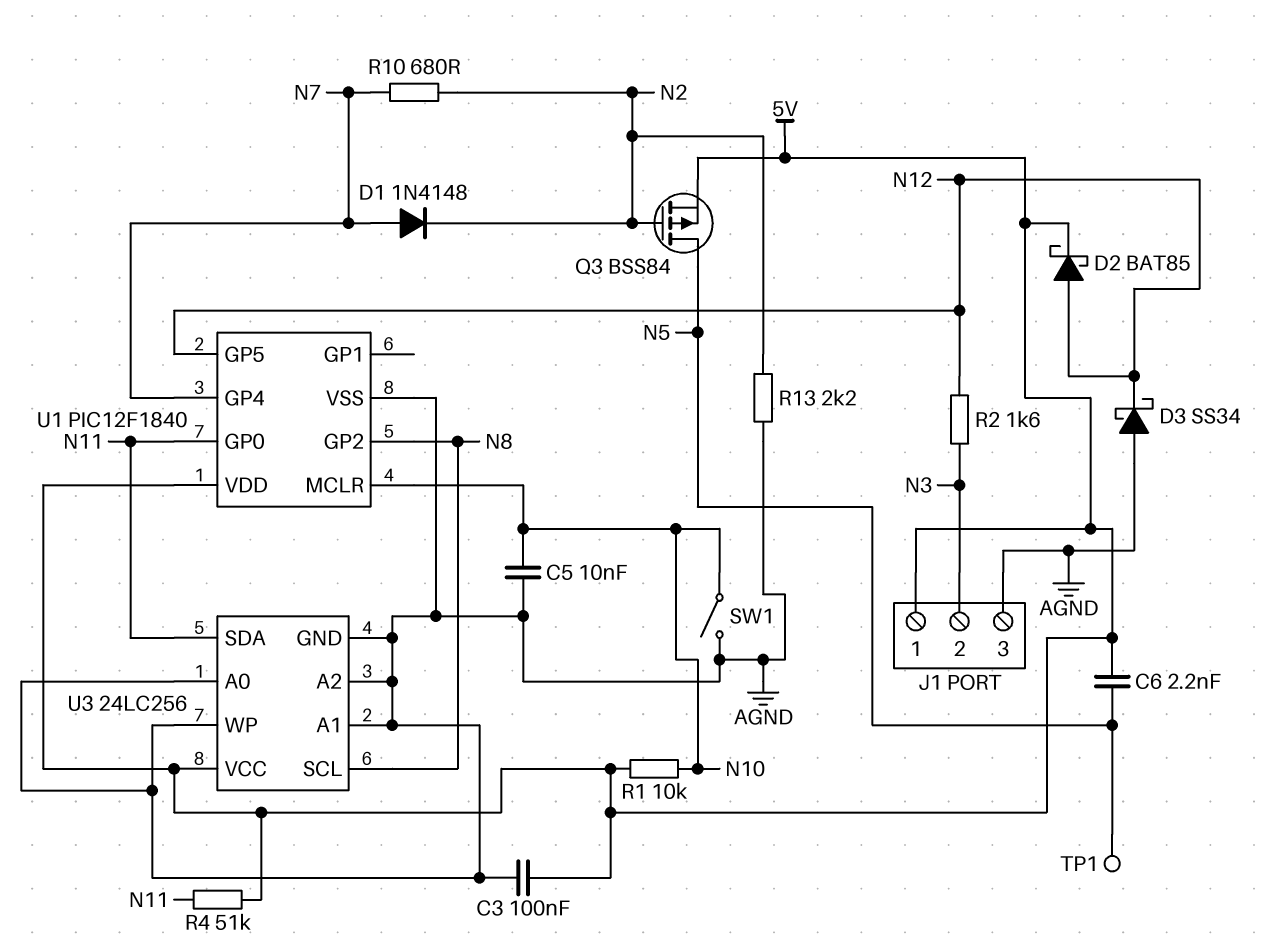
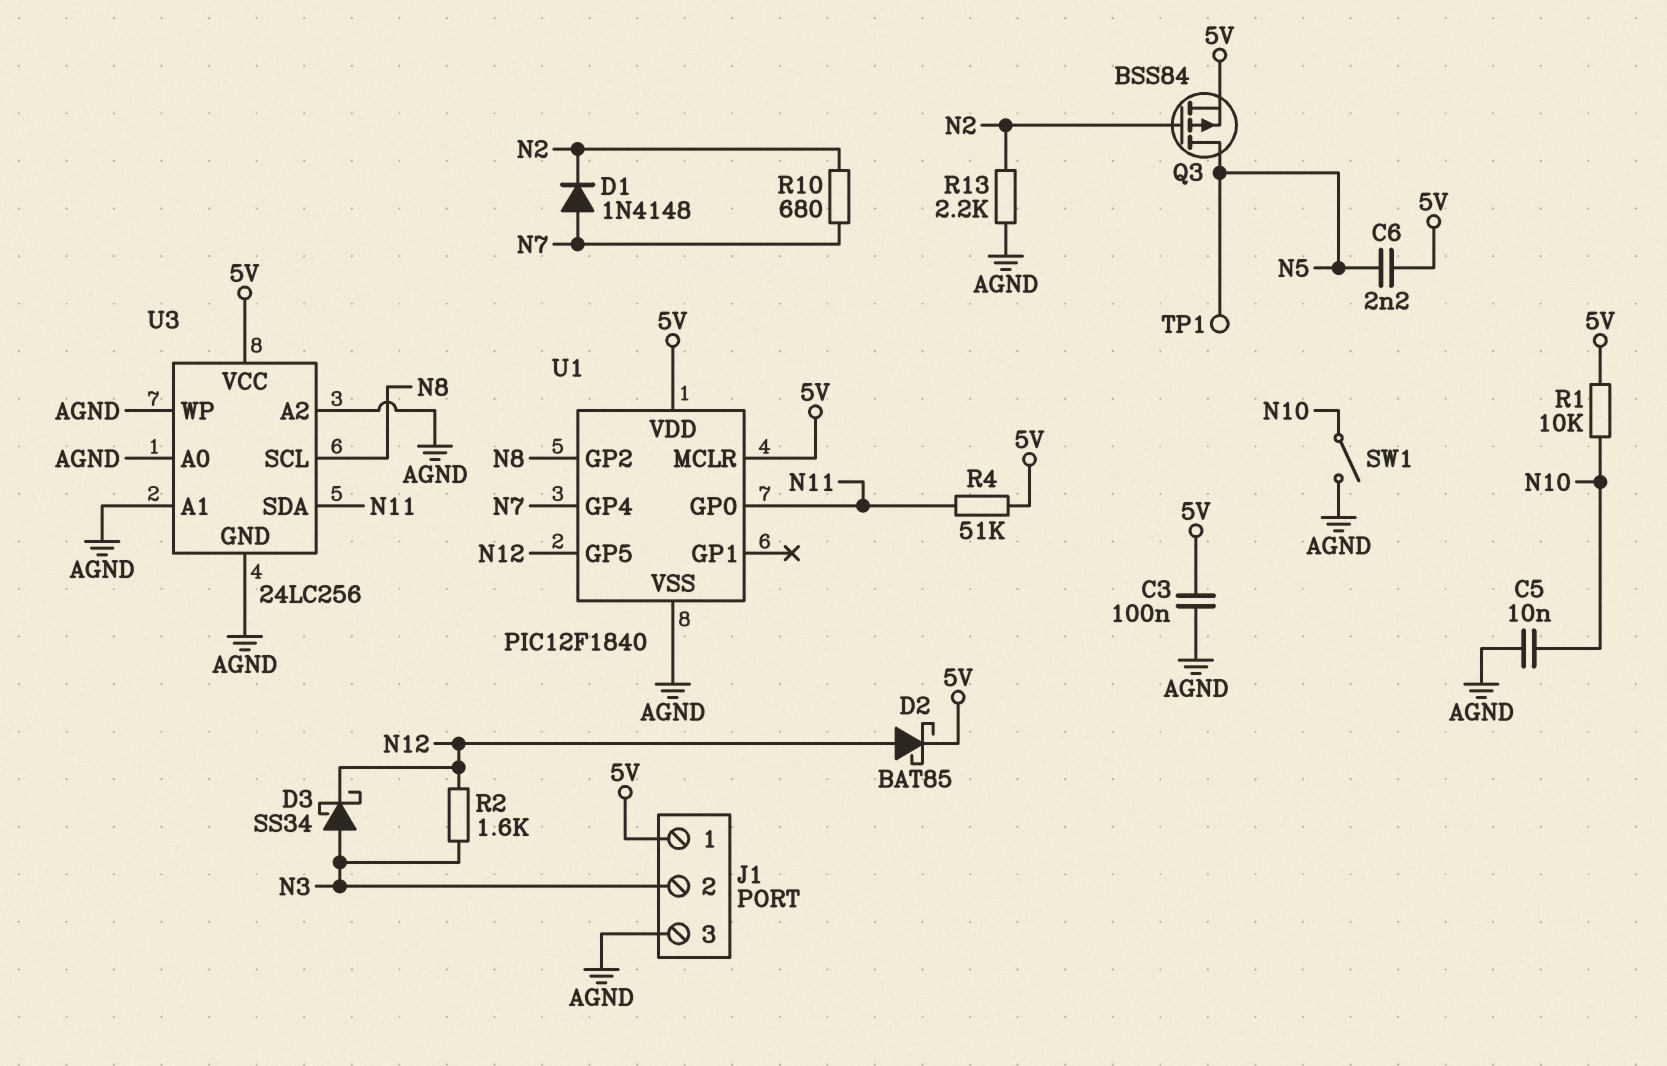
D3: schottky SS34 (A AGND, K N12) -> schottky SS34 (A N3, K N12)
U1 pin MCLR: N10 -> 5V

